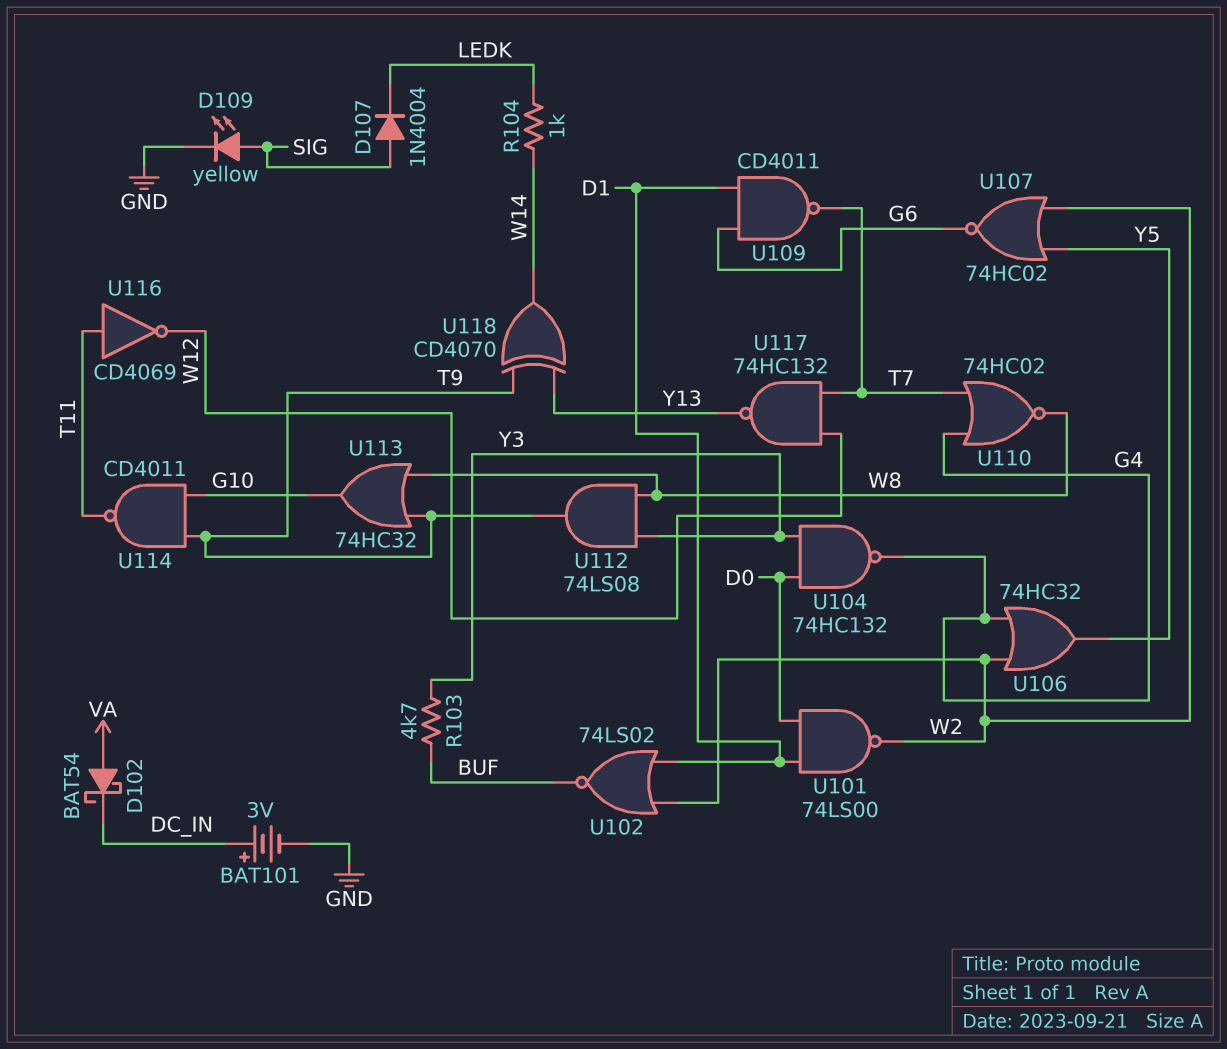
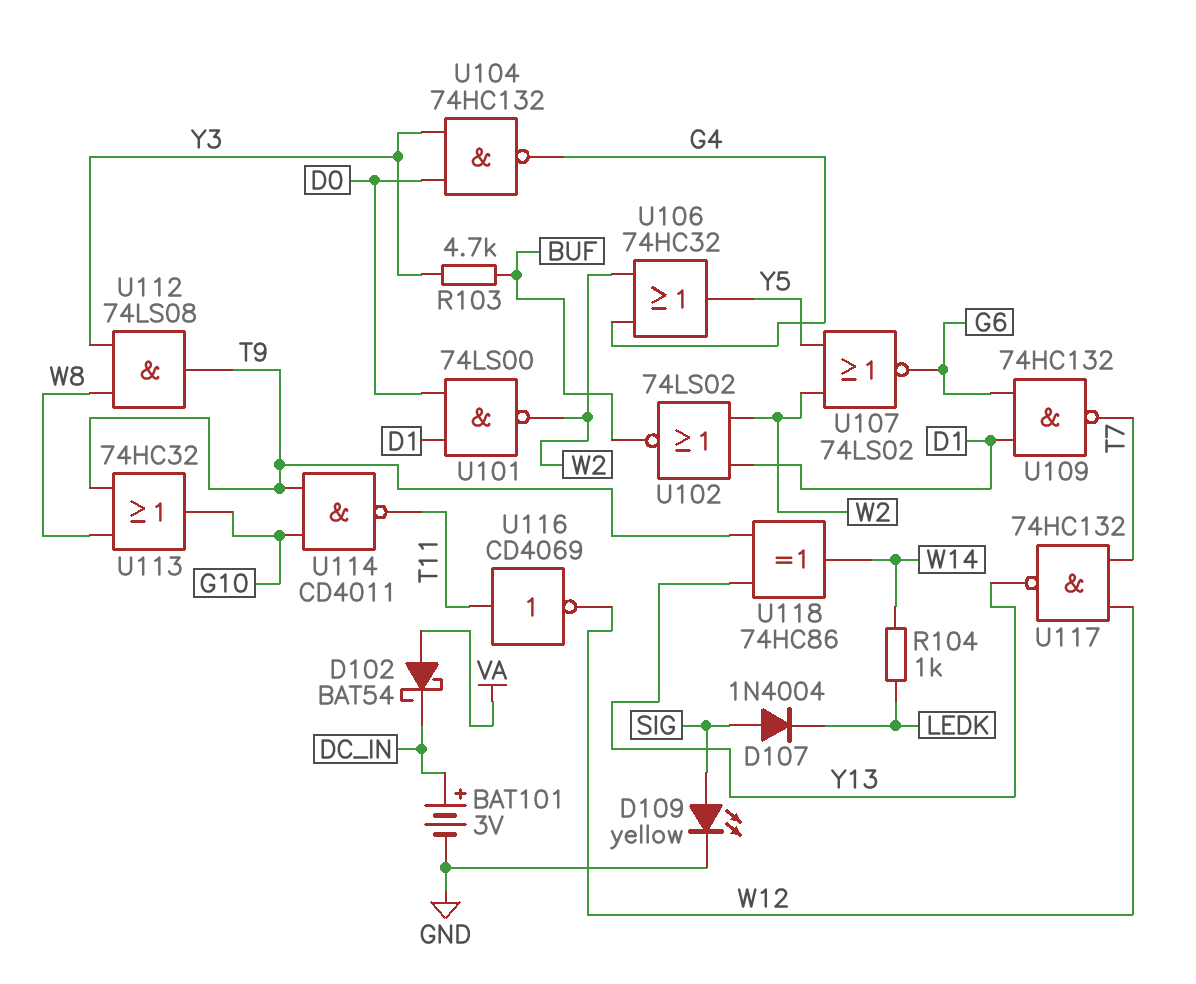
U107: NOR 74HC02 (in W2, in Y5, out G6) -> NOR 74LS02 (in W2, in Y5, out G6)
U109: NAND CD4011 (in D1, in G6, out T7) -> NAND 74HC132 (in D1, in G6, out T7)
U110: NOR 74HC02 (in G4, in T7, out W8) -> none
U118: XOR CD4070 (in T9, in Y13, out W14) -> XOR 74HC86 (in T9, in Y13, out W14)

